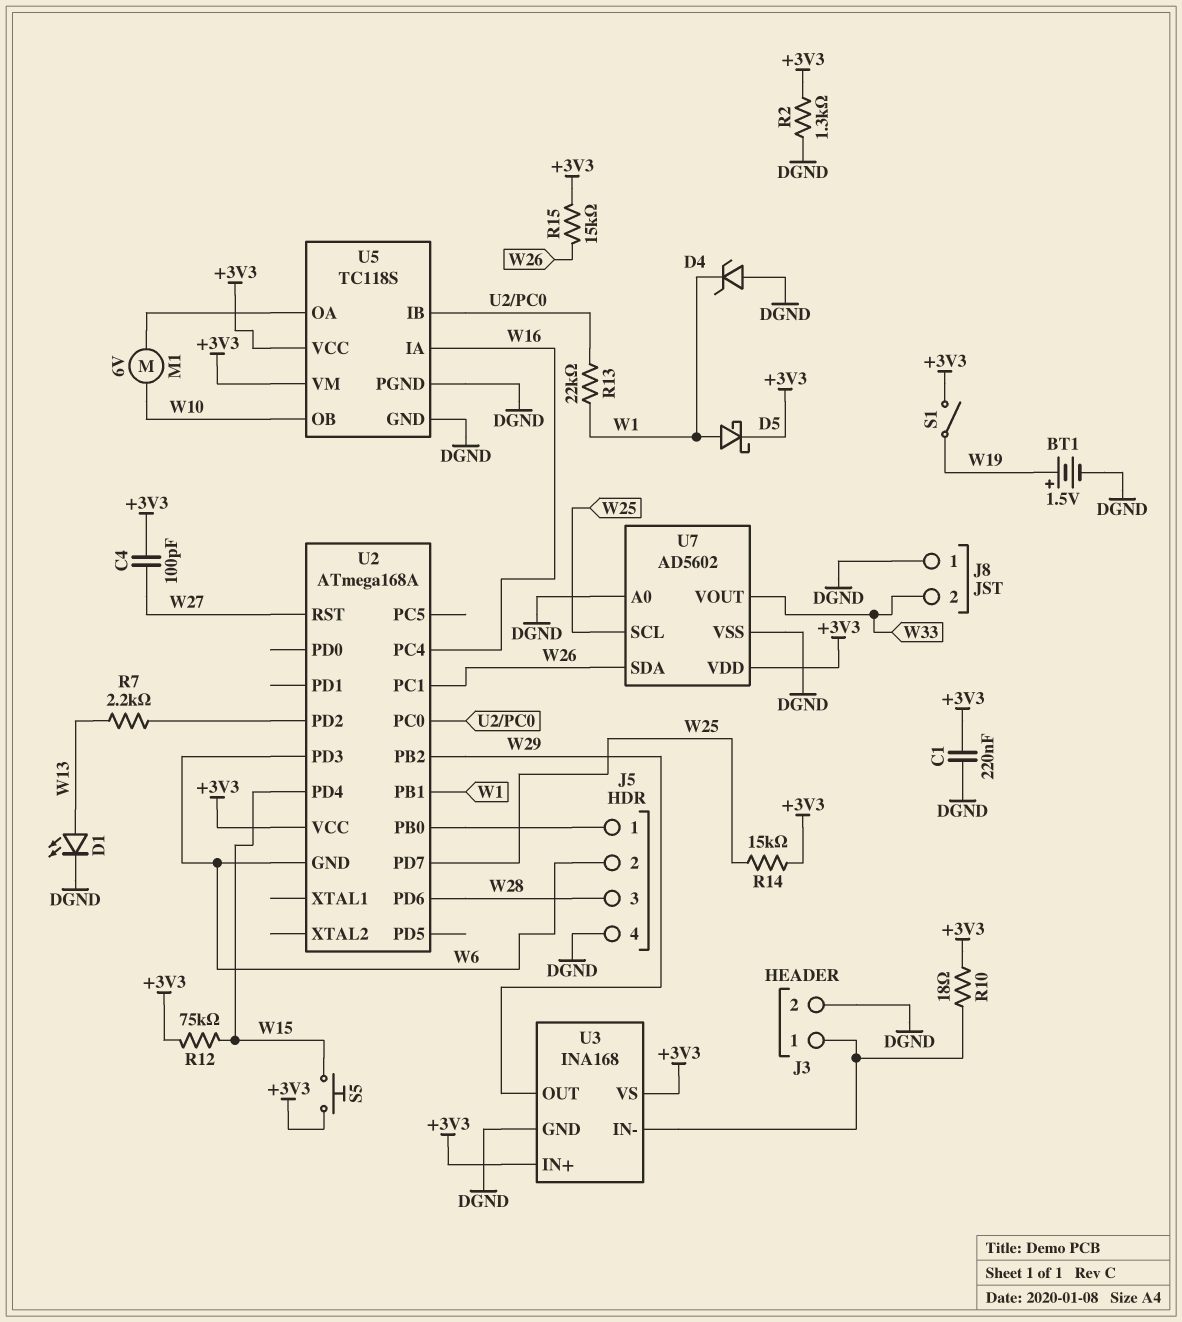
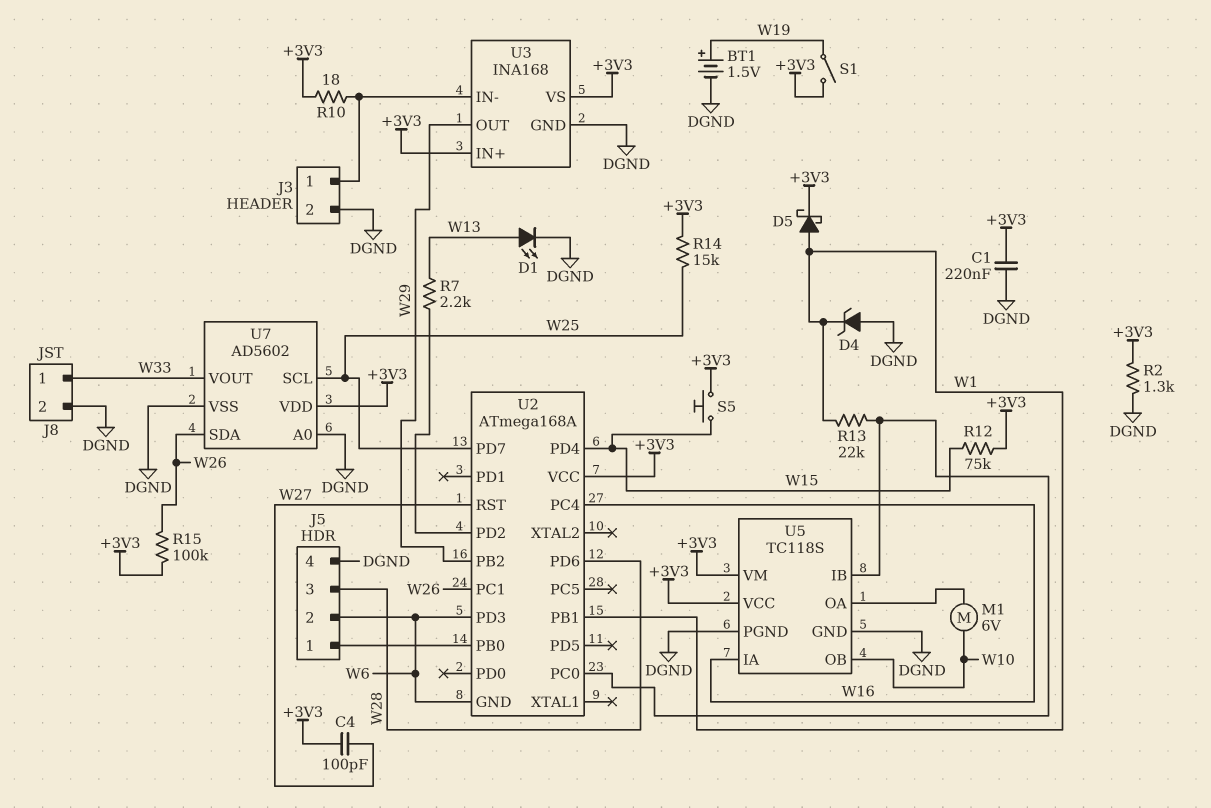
J8 pin 1: DGND -> W33
J8 pin 2: W33 -> DGND
R15: 15k (+3V3, W26) -> 100k (+3V3, W26)

